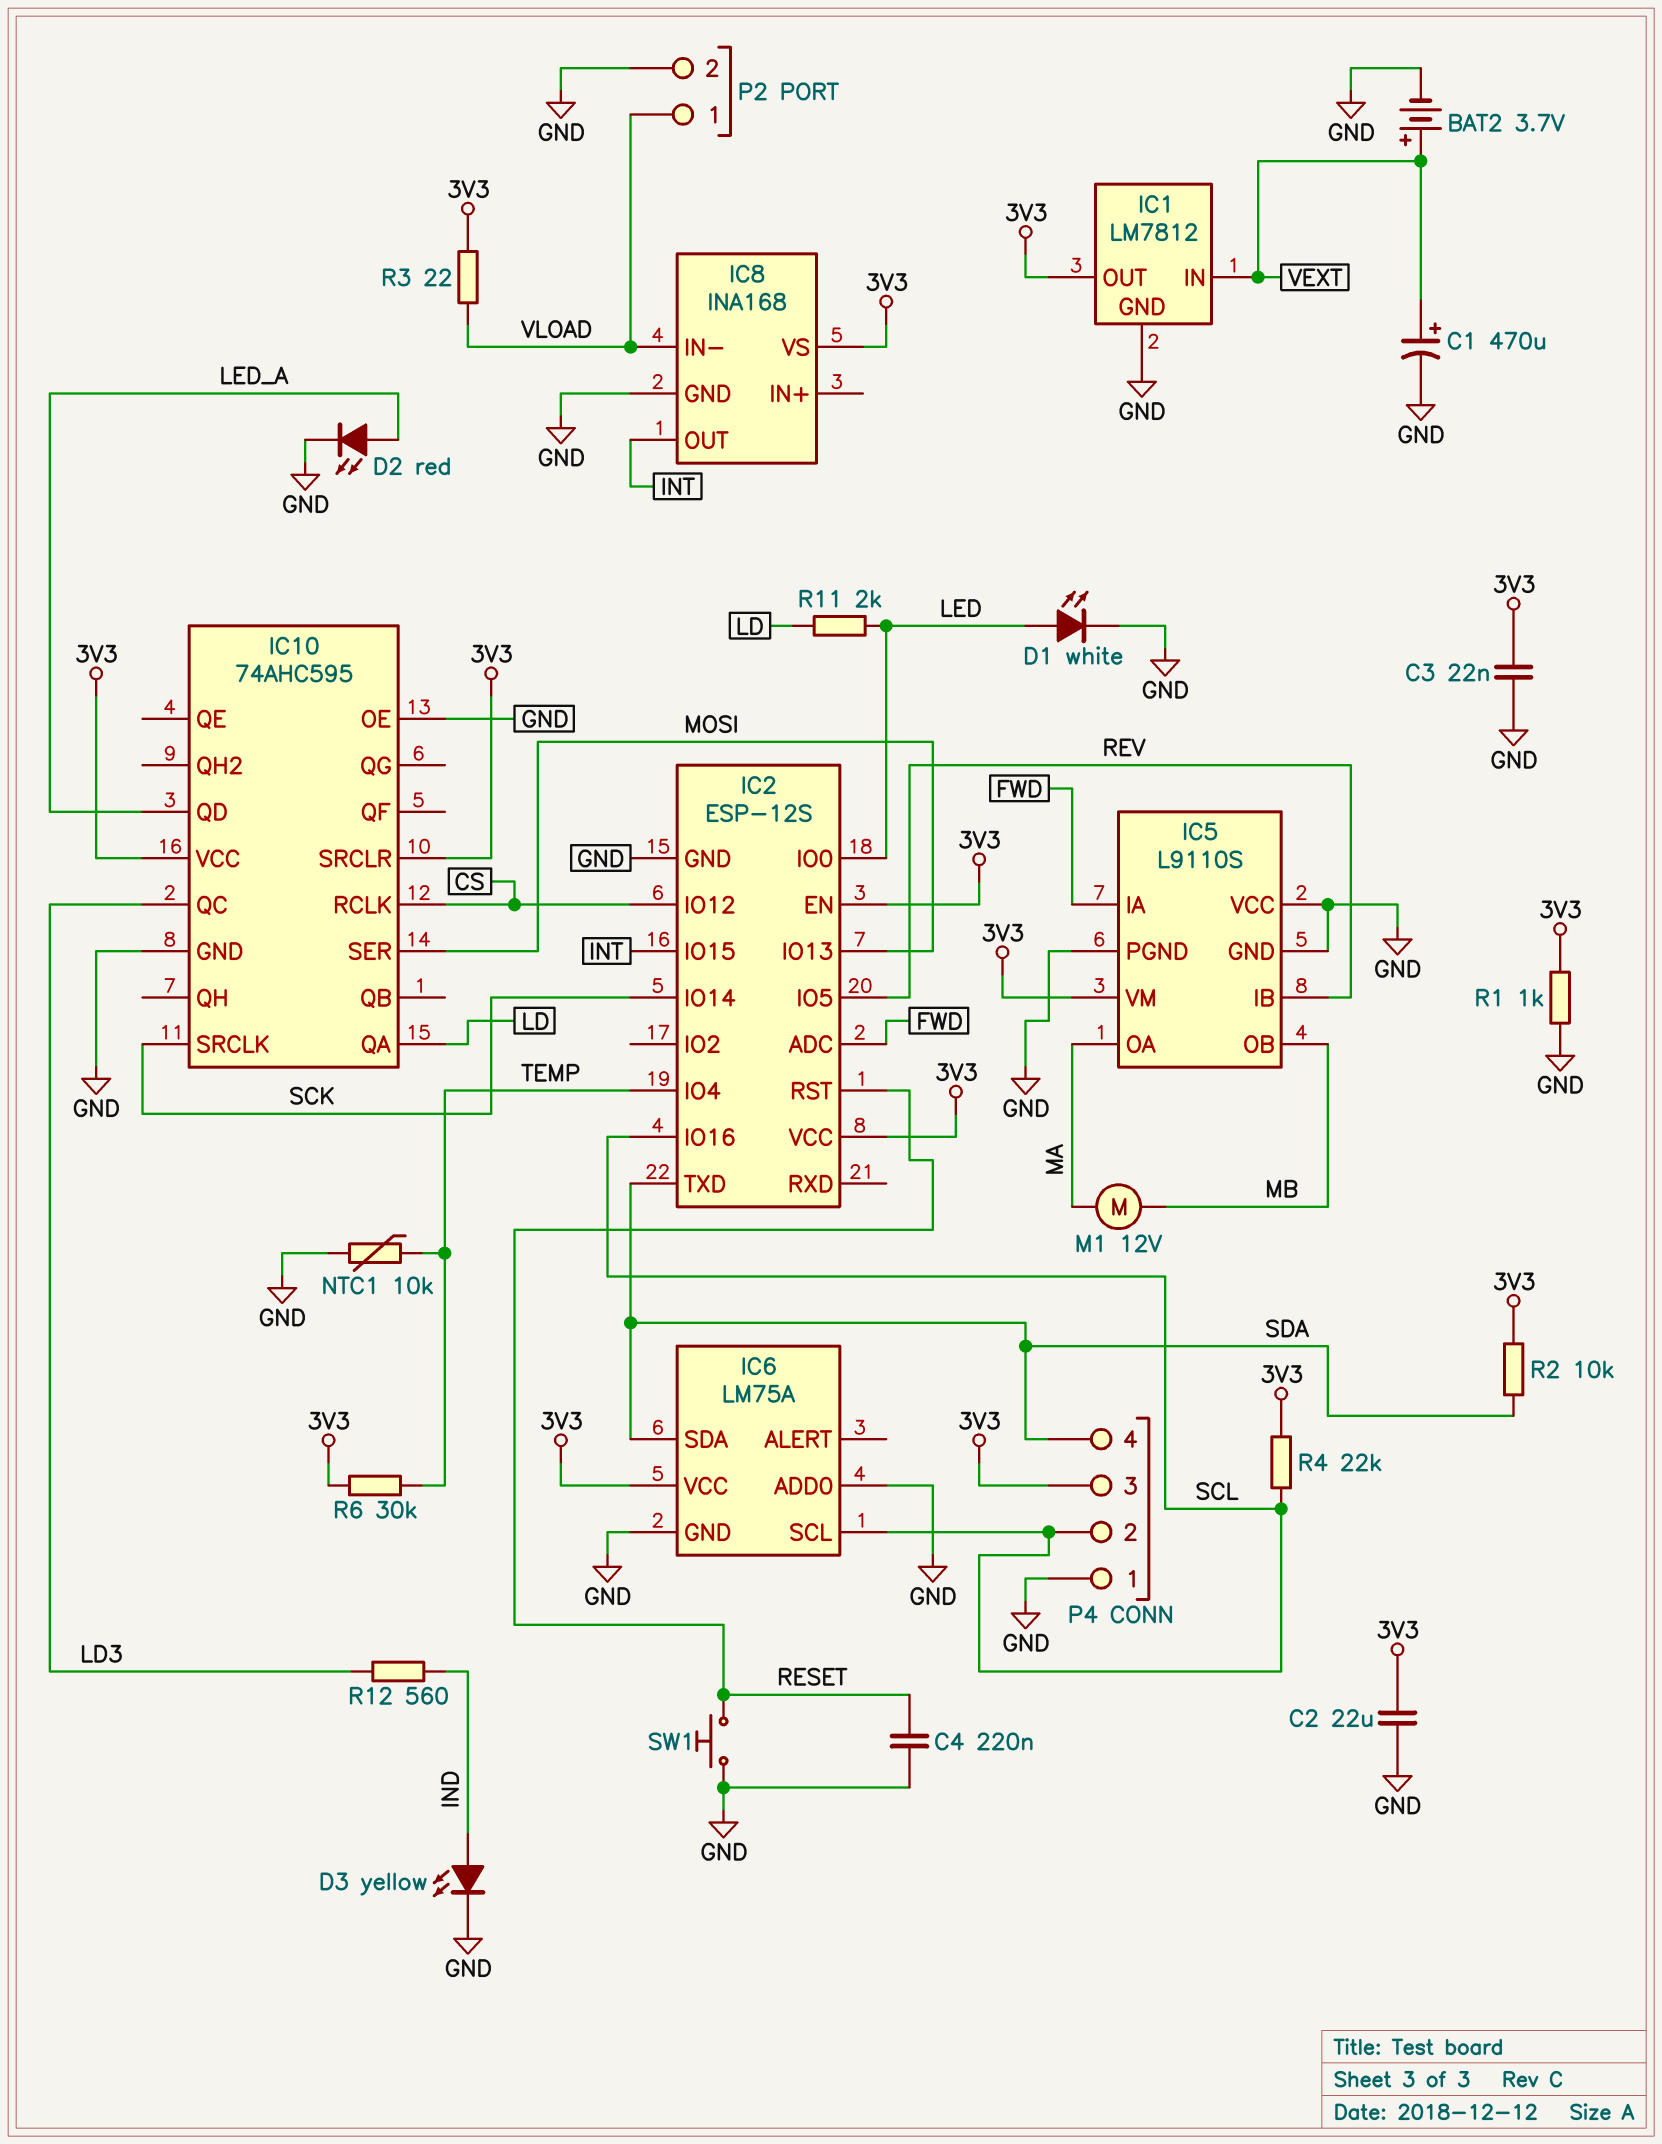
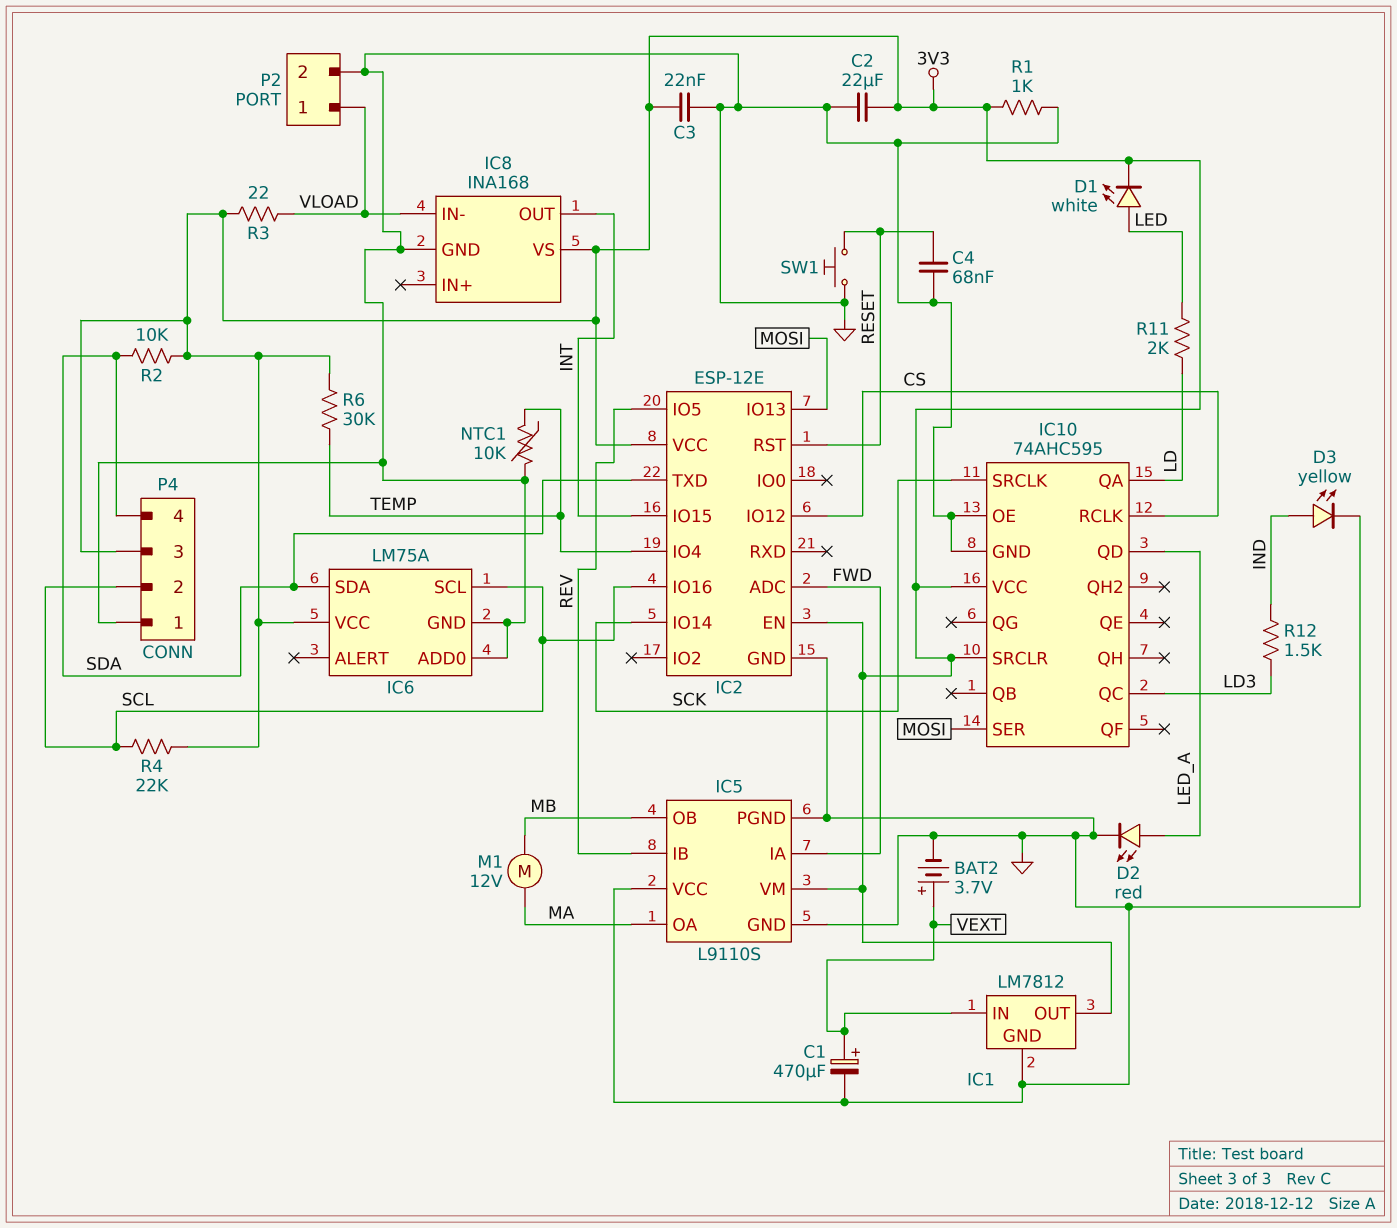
C4: 220nF (GND, RESET) -> 68nF (GND, RESET)
D1: LED white (A LED, K GND) -> LED white (A LED, K 3V3)
IC2: ESP-12S -> ESP-12E
IC2 pin IO0: LED -> none
R12: 560 (IND, LD3) -> 1.5k (IND, LD3)

